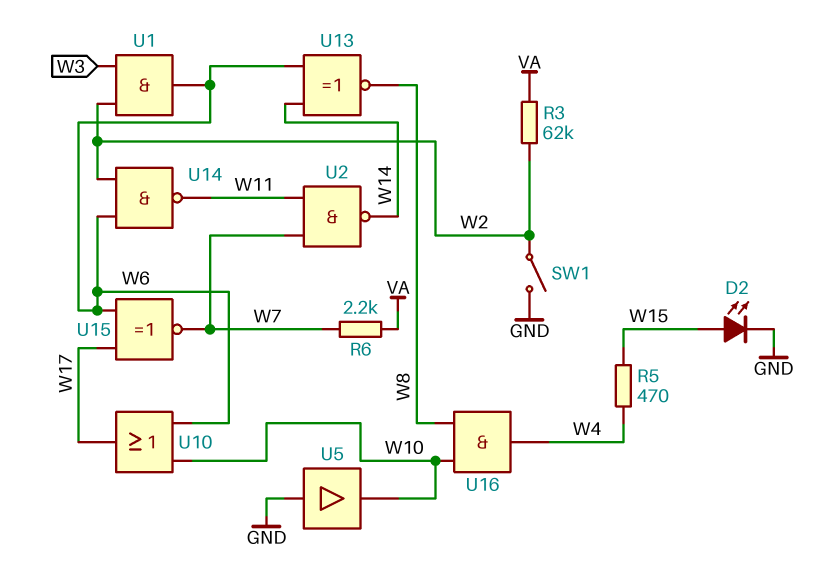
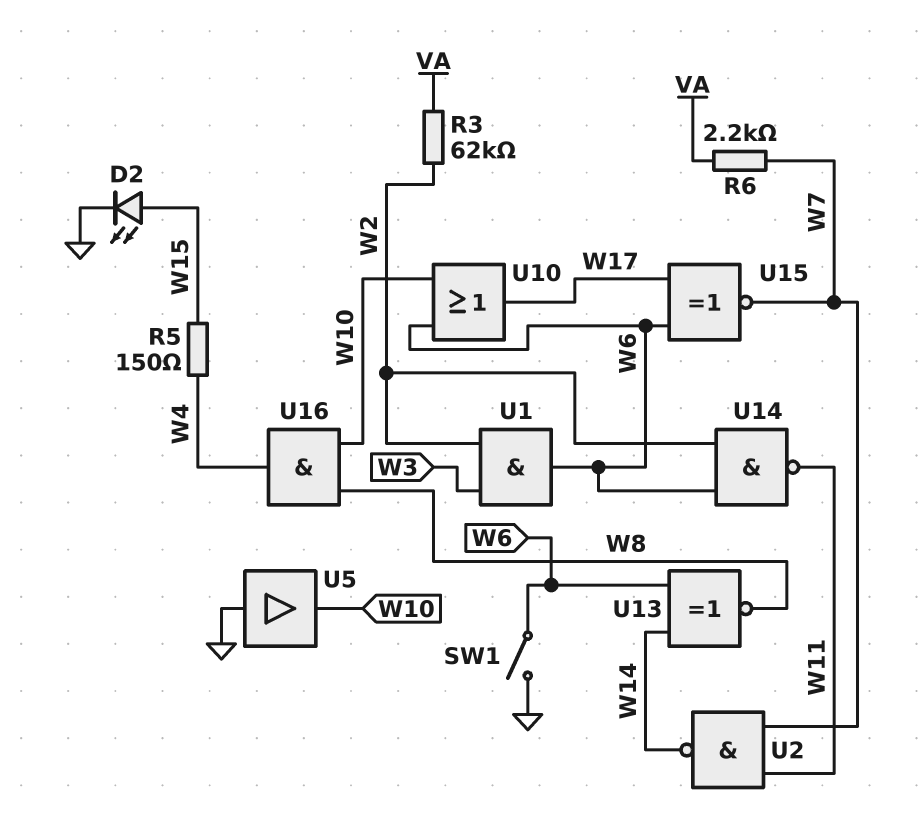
R5: 470 (W4, W15) -> 150 (W4, W15)
SW1: switch (GND, W2) -> switch (GND, W6)

